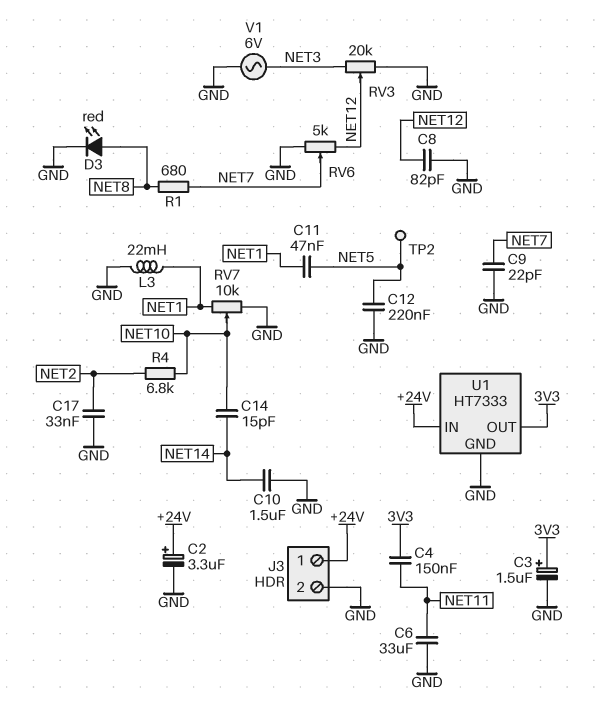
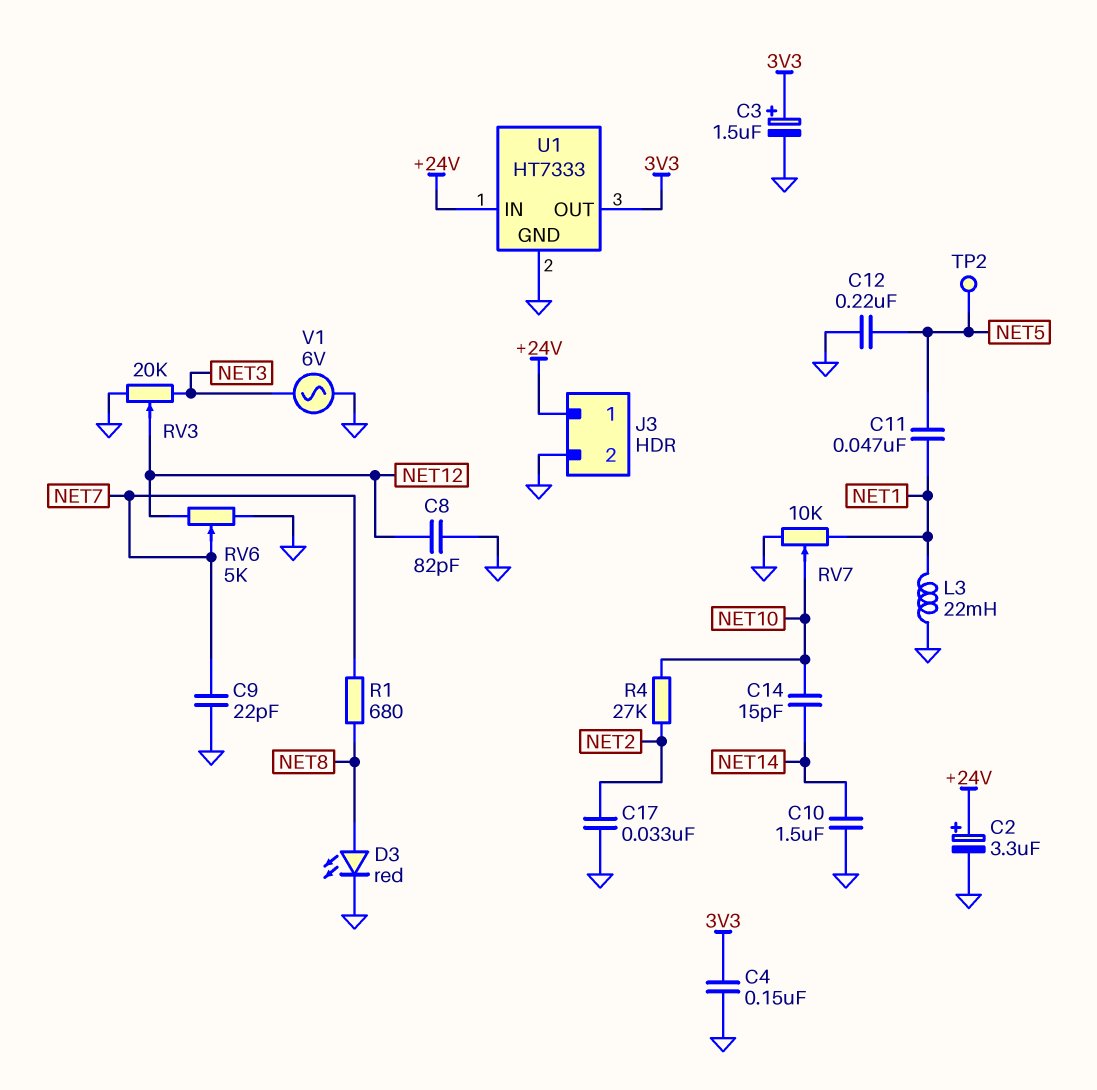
C4: 150nF (3V3, NET11) -> 150nF (3V3, GND)
C6: 33uF (GND, NET11) -> none
R4: 6.8k (NET2, NET10) -> 27k (NET2, NET10)

